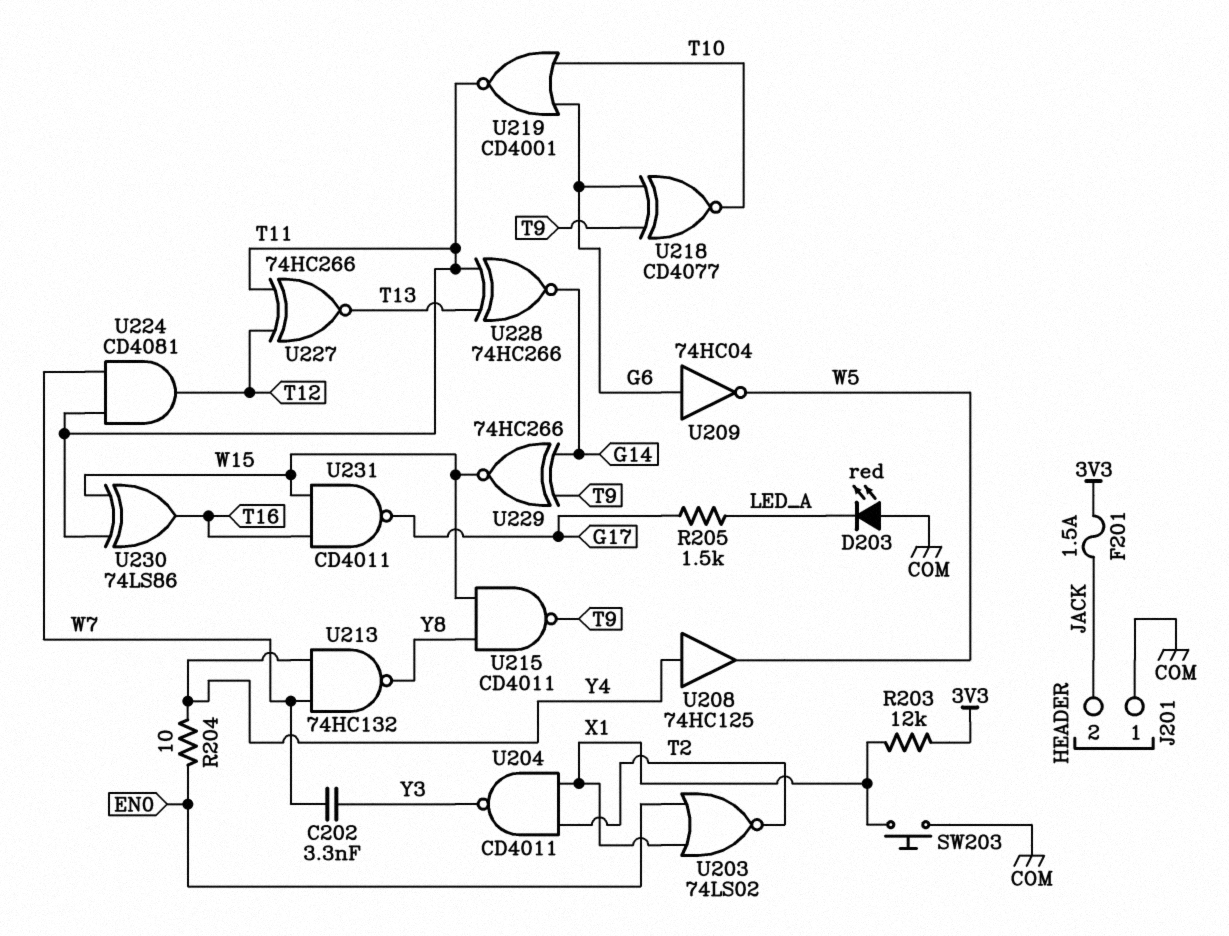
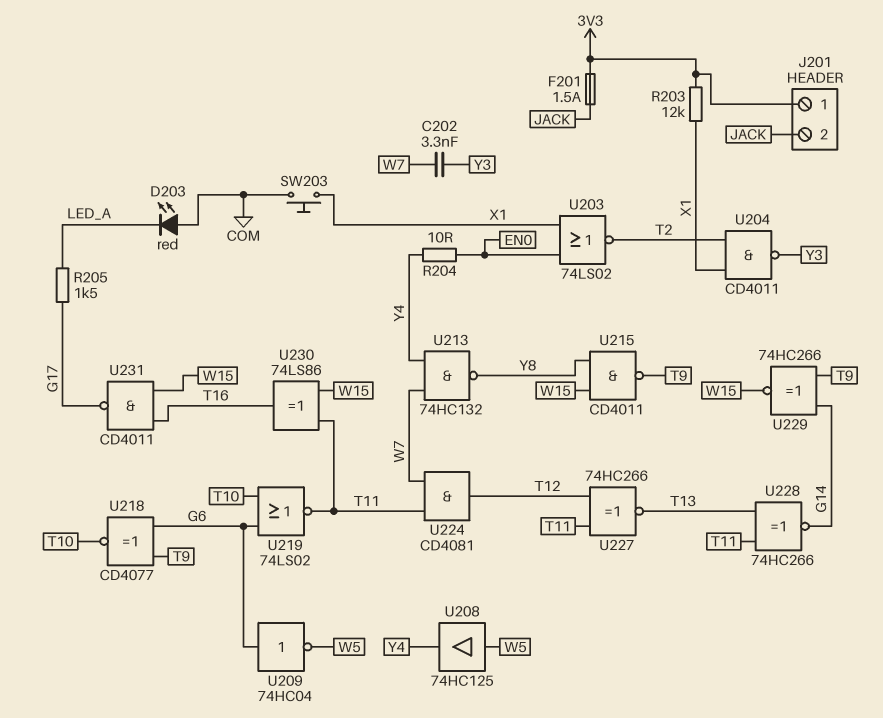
J201 pin 1: COM -> 3V3
U208: buffer 74HC125 (in Y4, out W5) -> buffer 74HC125 (in W5, out Y4)
U219: NOR CD4001 (in G6, in T10, out T11) -> NOR 74LS02 (in G6, in T10, out T11)

